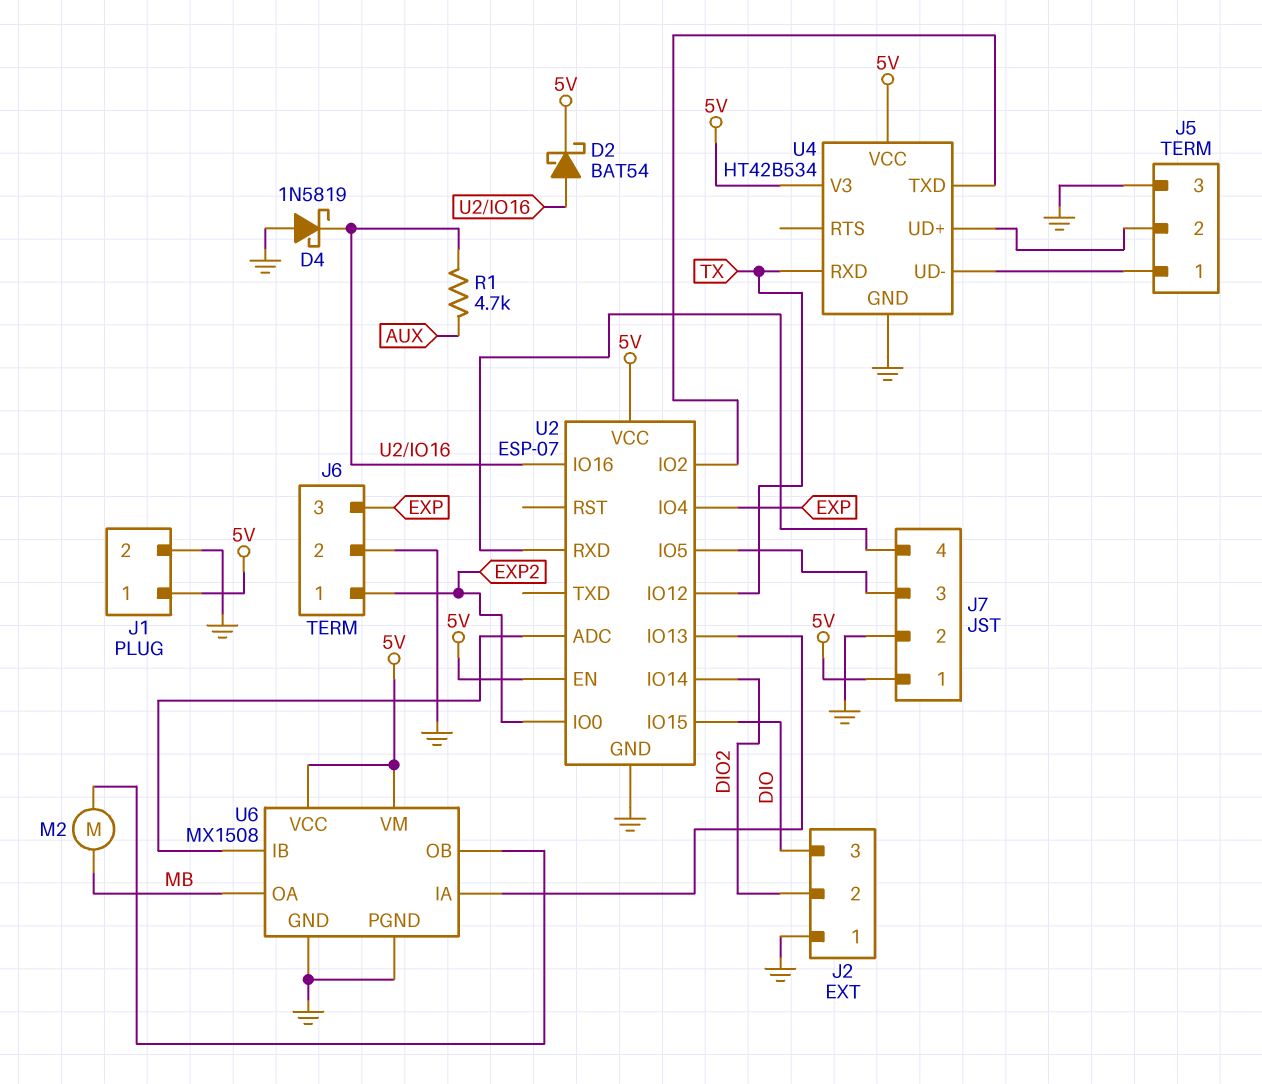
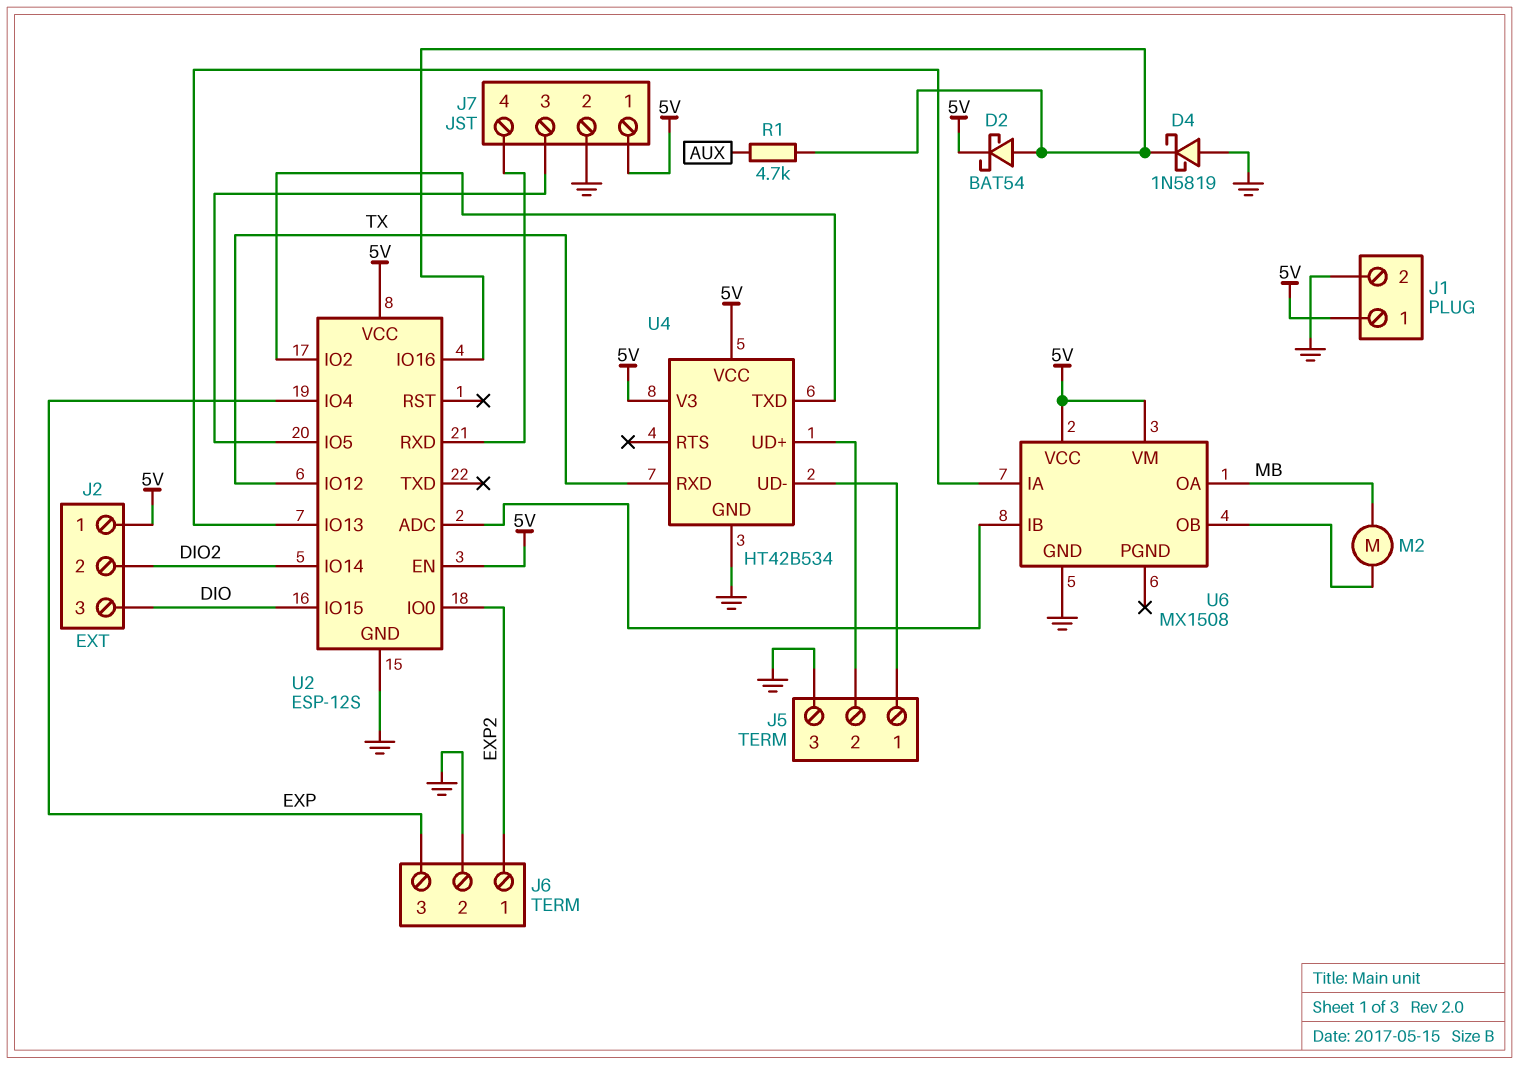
J2 pin 1: GND -> 5V
U2: ESP-07 -> ESP-12S
U6 pin PGND: GND -> none

